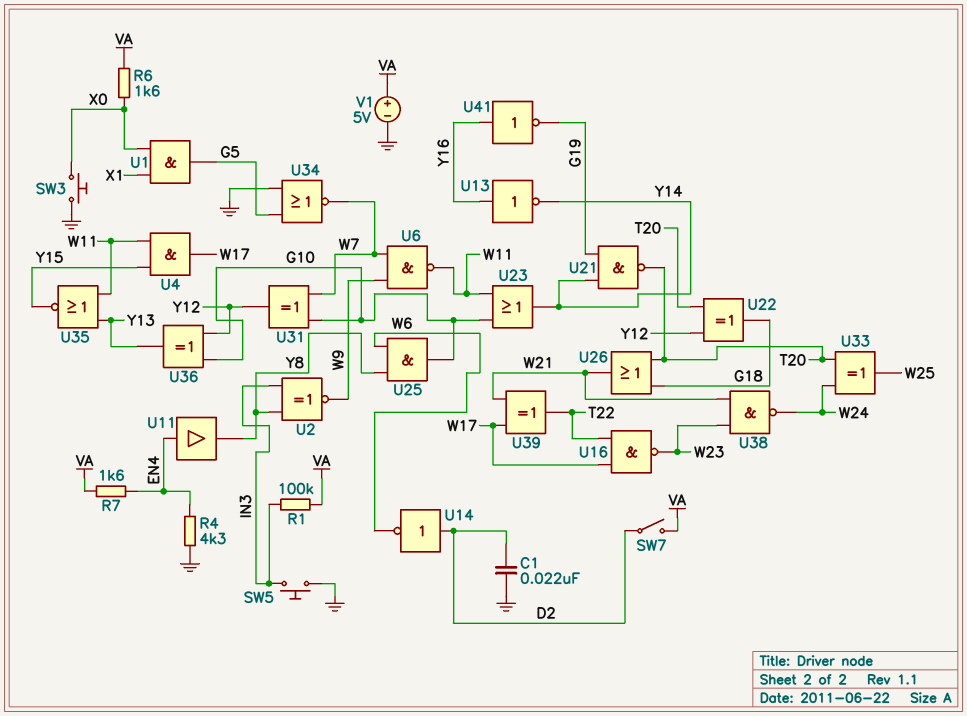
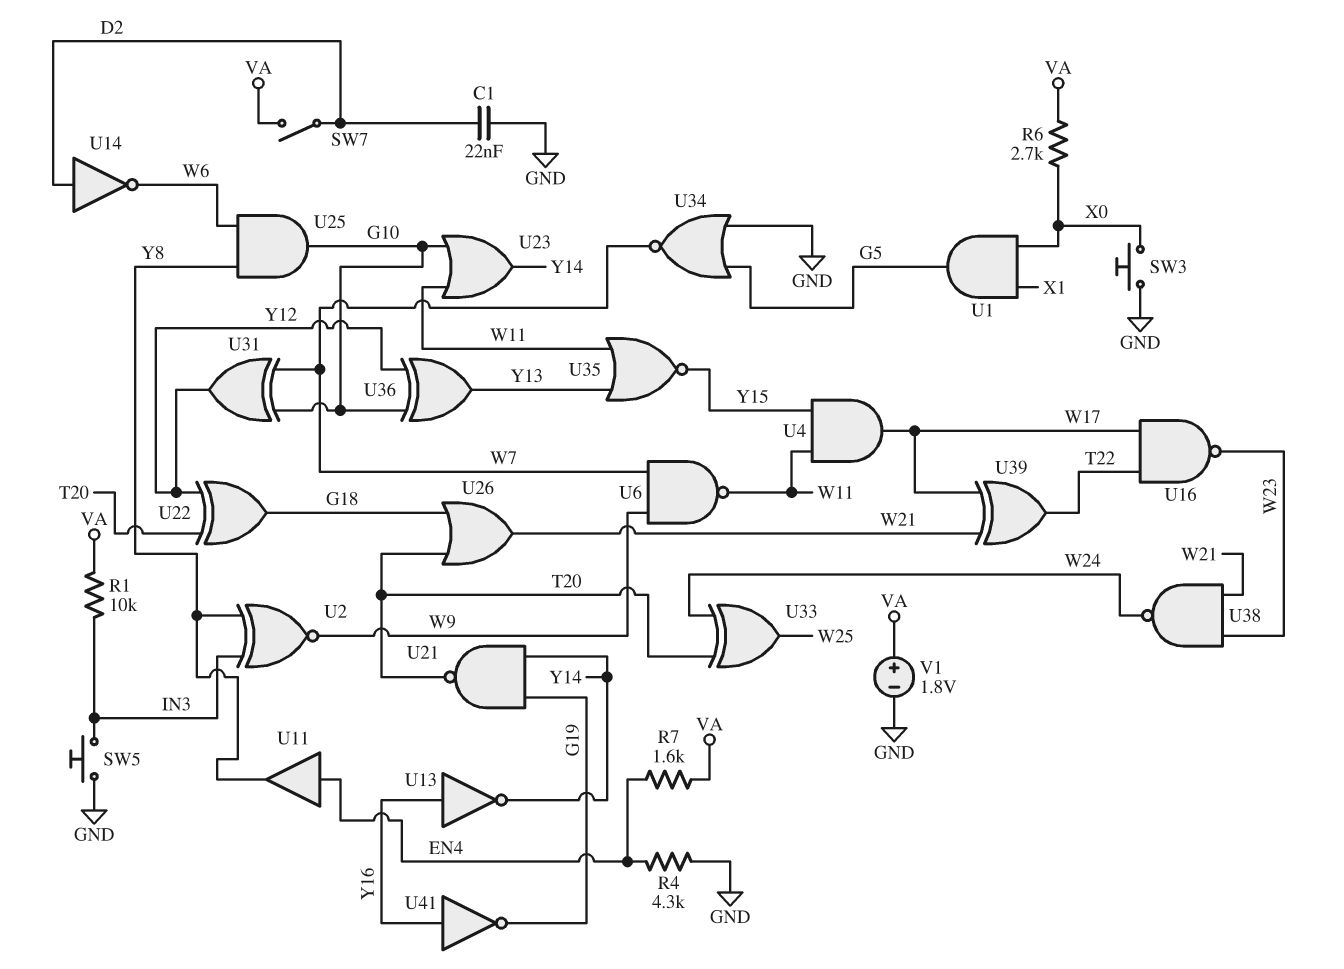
R1: 100k (IN3, VA) -> 10k (IN3, VA)
R6: 1.6k (VA, X0) -> 2.7k (VA, X0)
V1: 5V (plus VA, minus GND) -> 1.8V (plus VA, minus GND)

